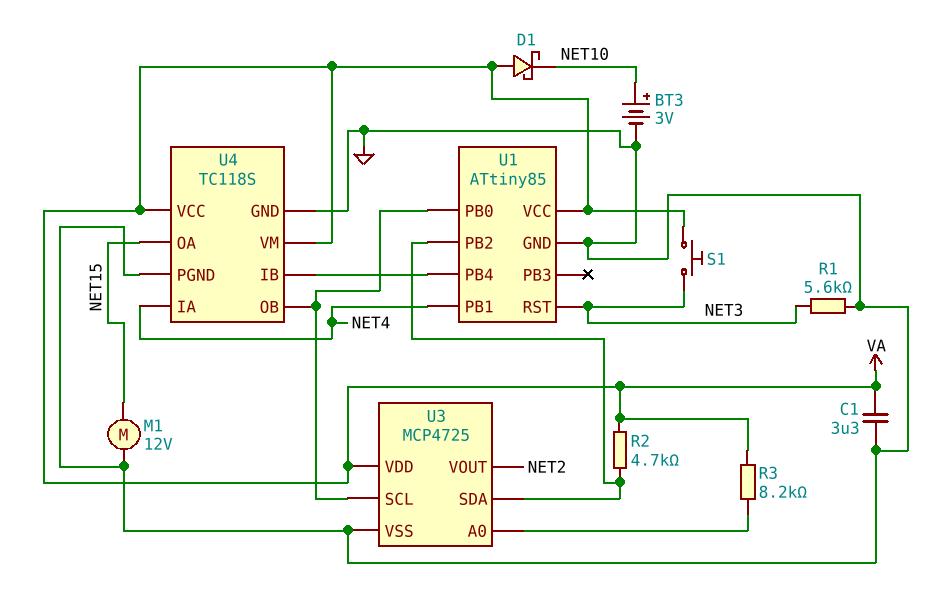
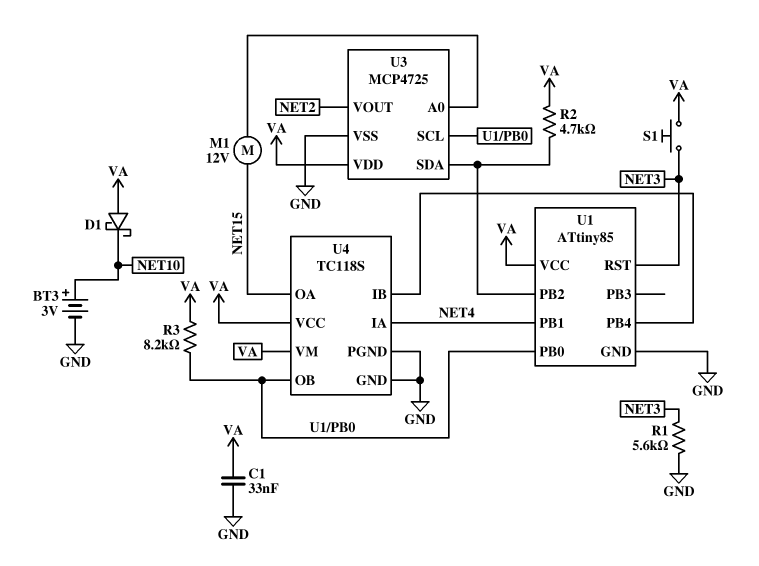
C1: 3.3uF (GND, VA) -> 33nF (GND, VA)
M1: motor 12V (GND, NET15) -> motor 12V (NET15, U3/A0)
R3: 8.2k (U3/A0, VA) -> 8.2k (U1/PB0, VA)

